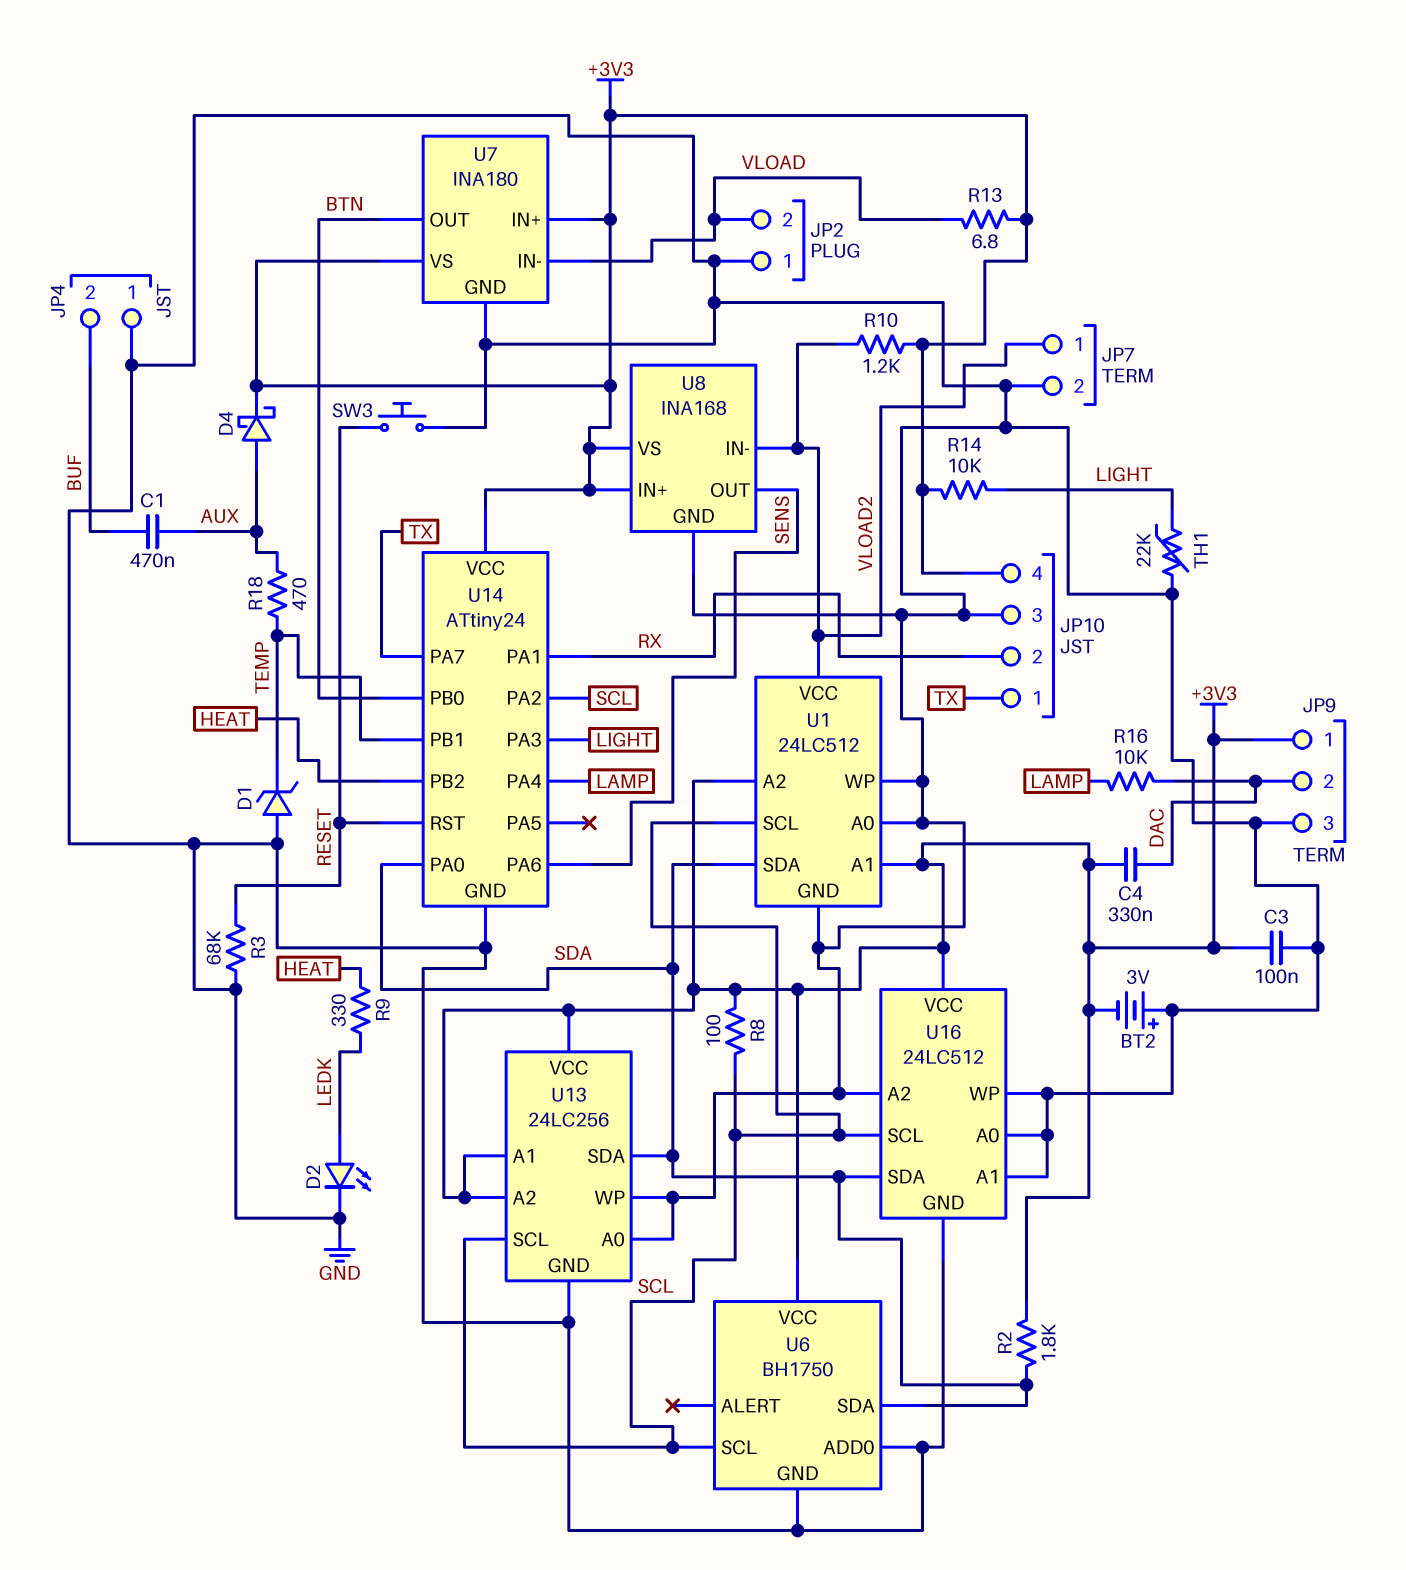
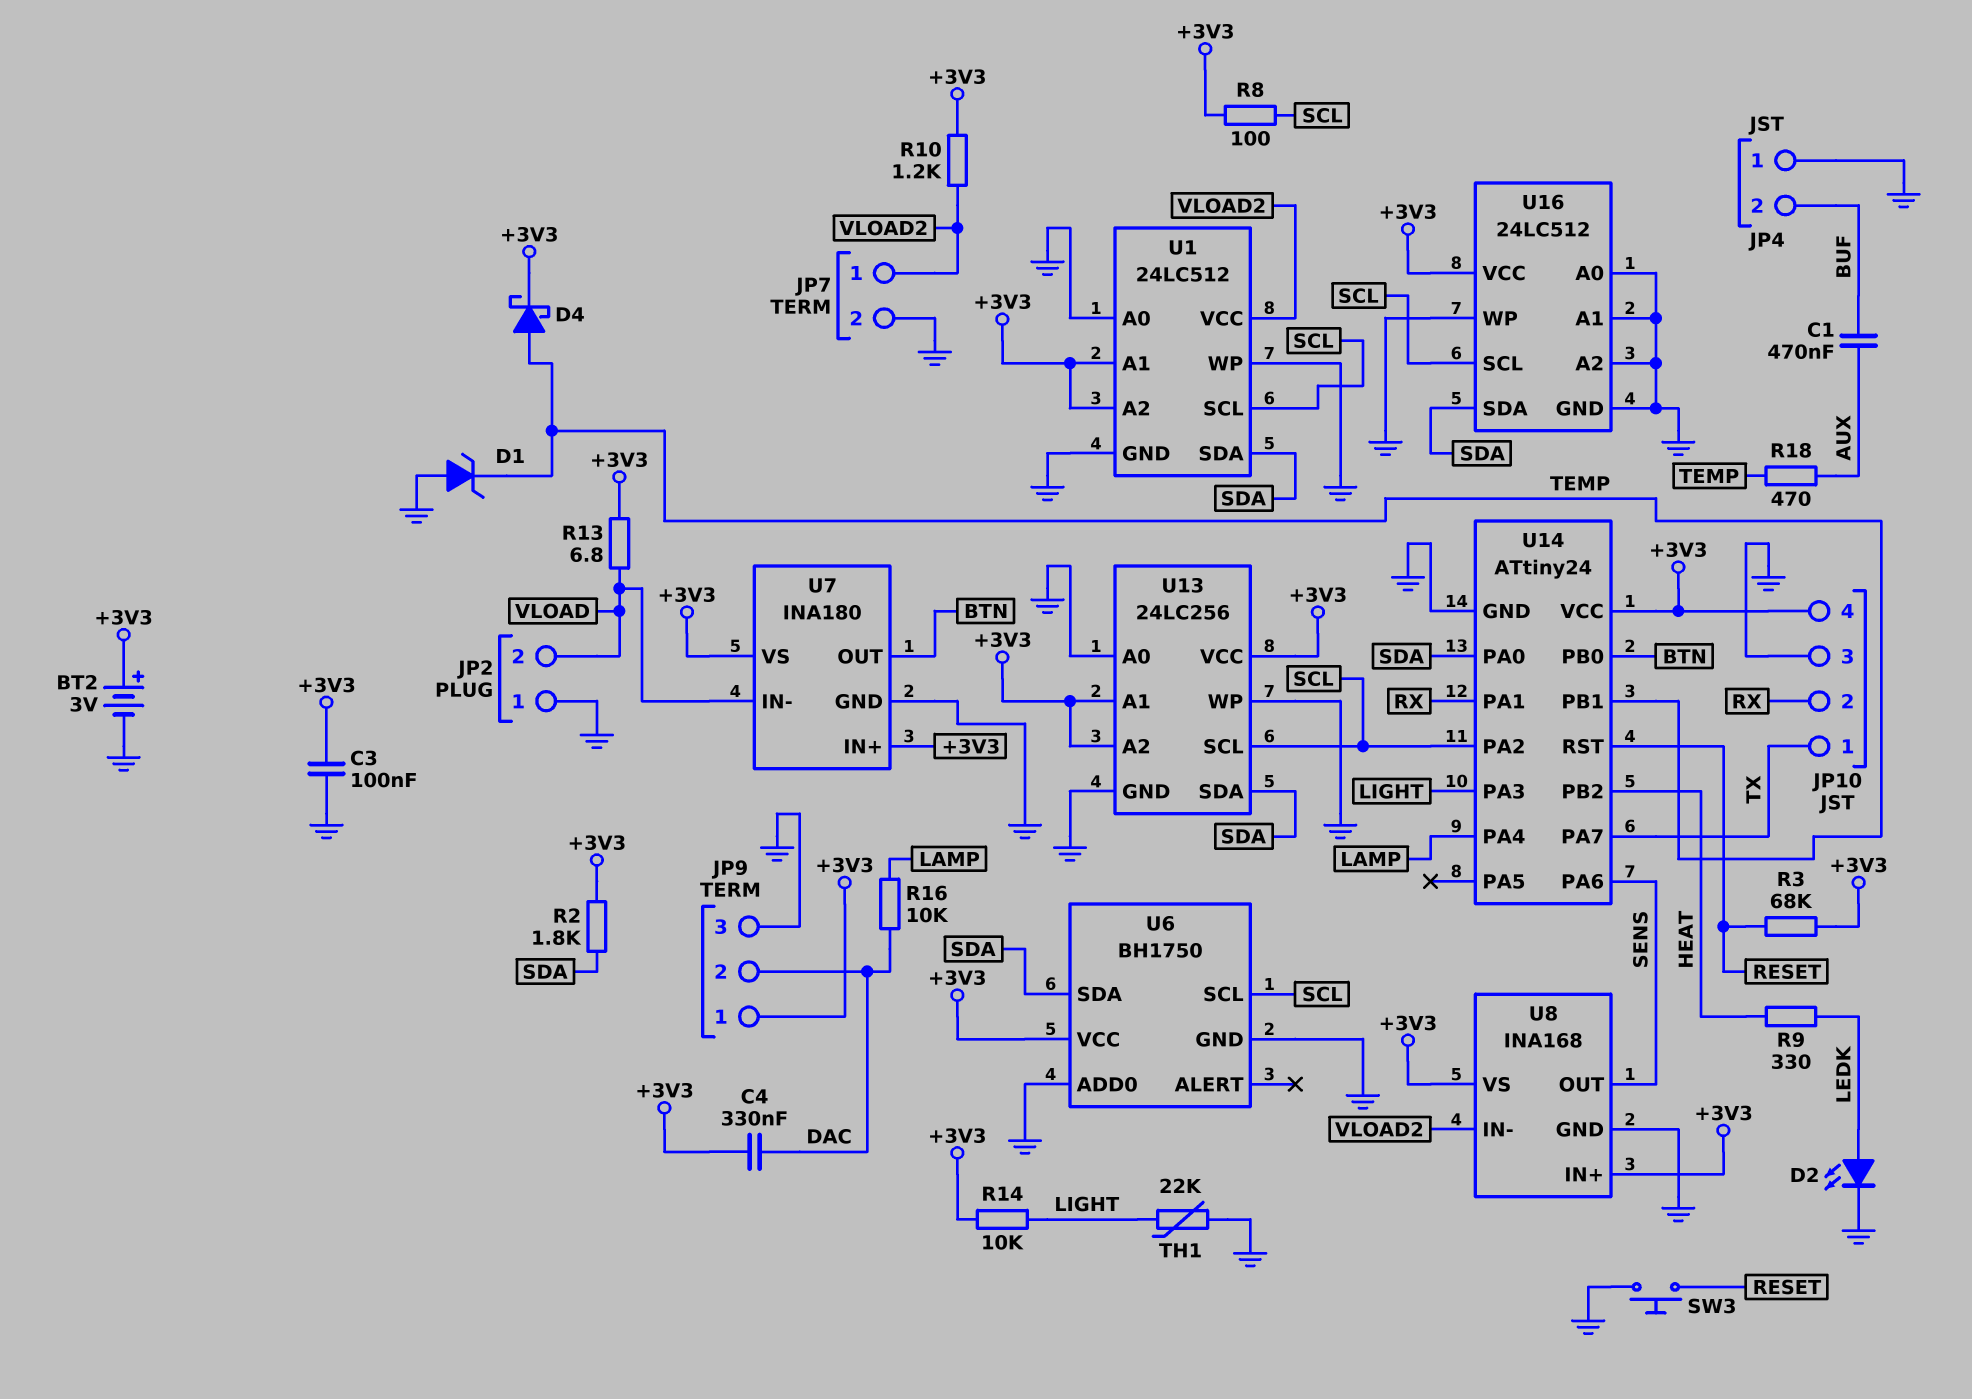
BT2: 3V (plus GND, minus +3V3) -> 3V (plus +3V3, minus GND)
D4: schottky (A AUX, K +3V3) -> schottky (A TEMP, K +3V3)
R3: 68k (GND, RESET) -> 68k (+3V3, RESET)

